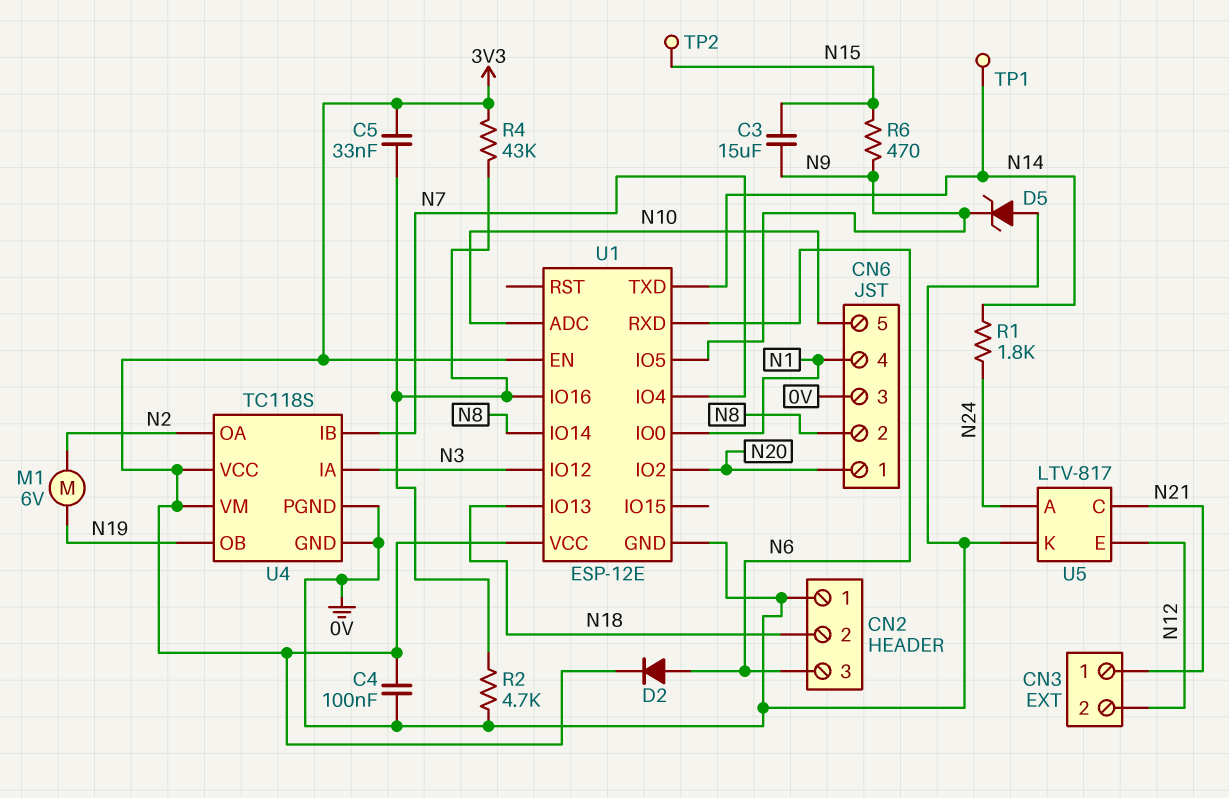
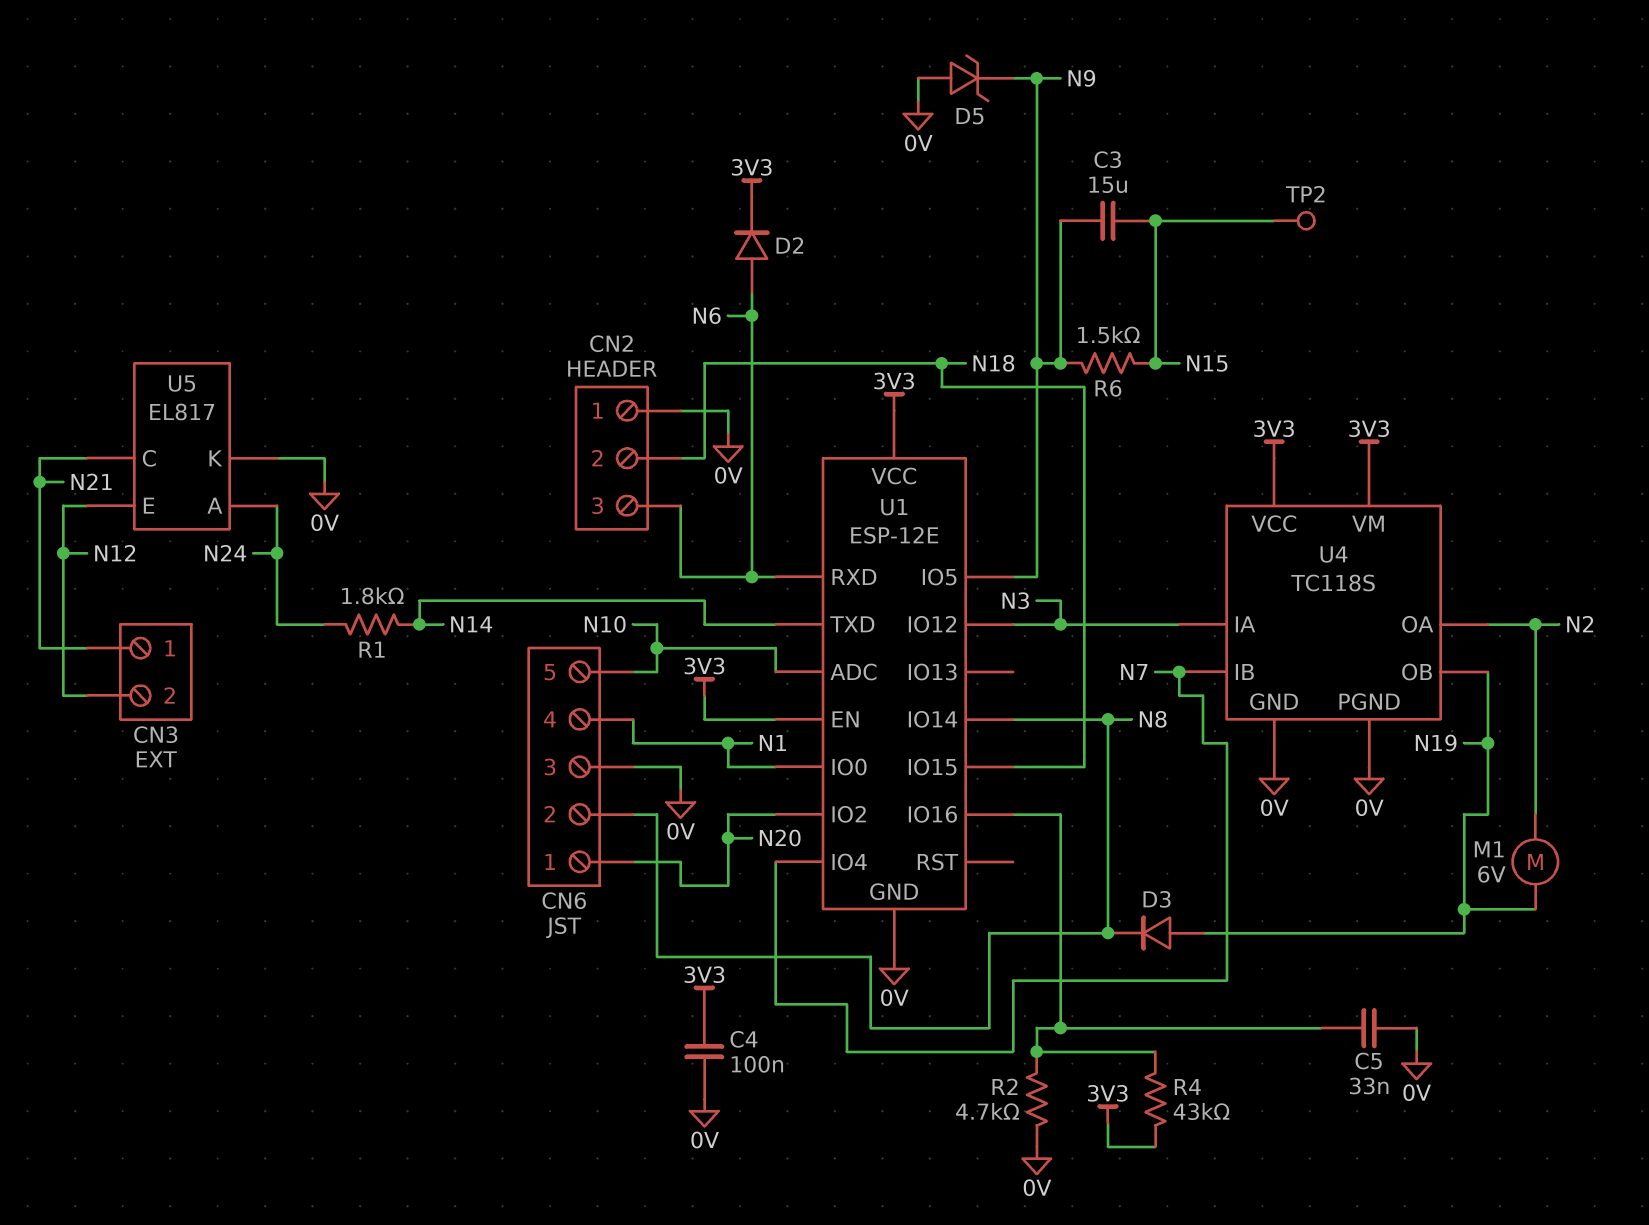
C5: 33nF (3V3, U1/IO16) -> 33nF (0V, U1/IO16)
D3: none -> diode (A N19, K N8)
R6: 470 (N9, N15) -> 1.5k (N9, N15)
TP1: test point (N14) -> none
U1 pin IO13: N18 -> none
U1 pin IO15: none -> N18
U5: LTV-817 -> EL817

